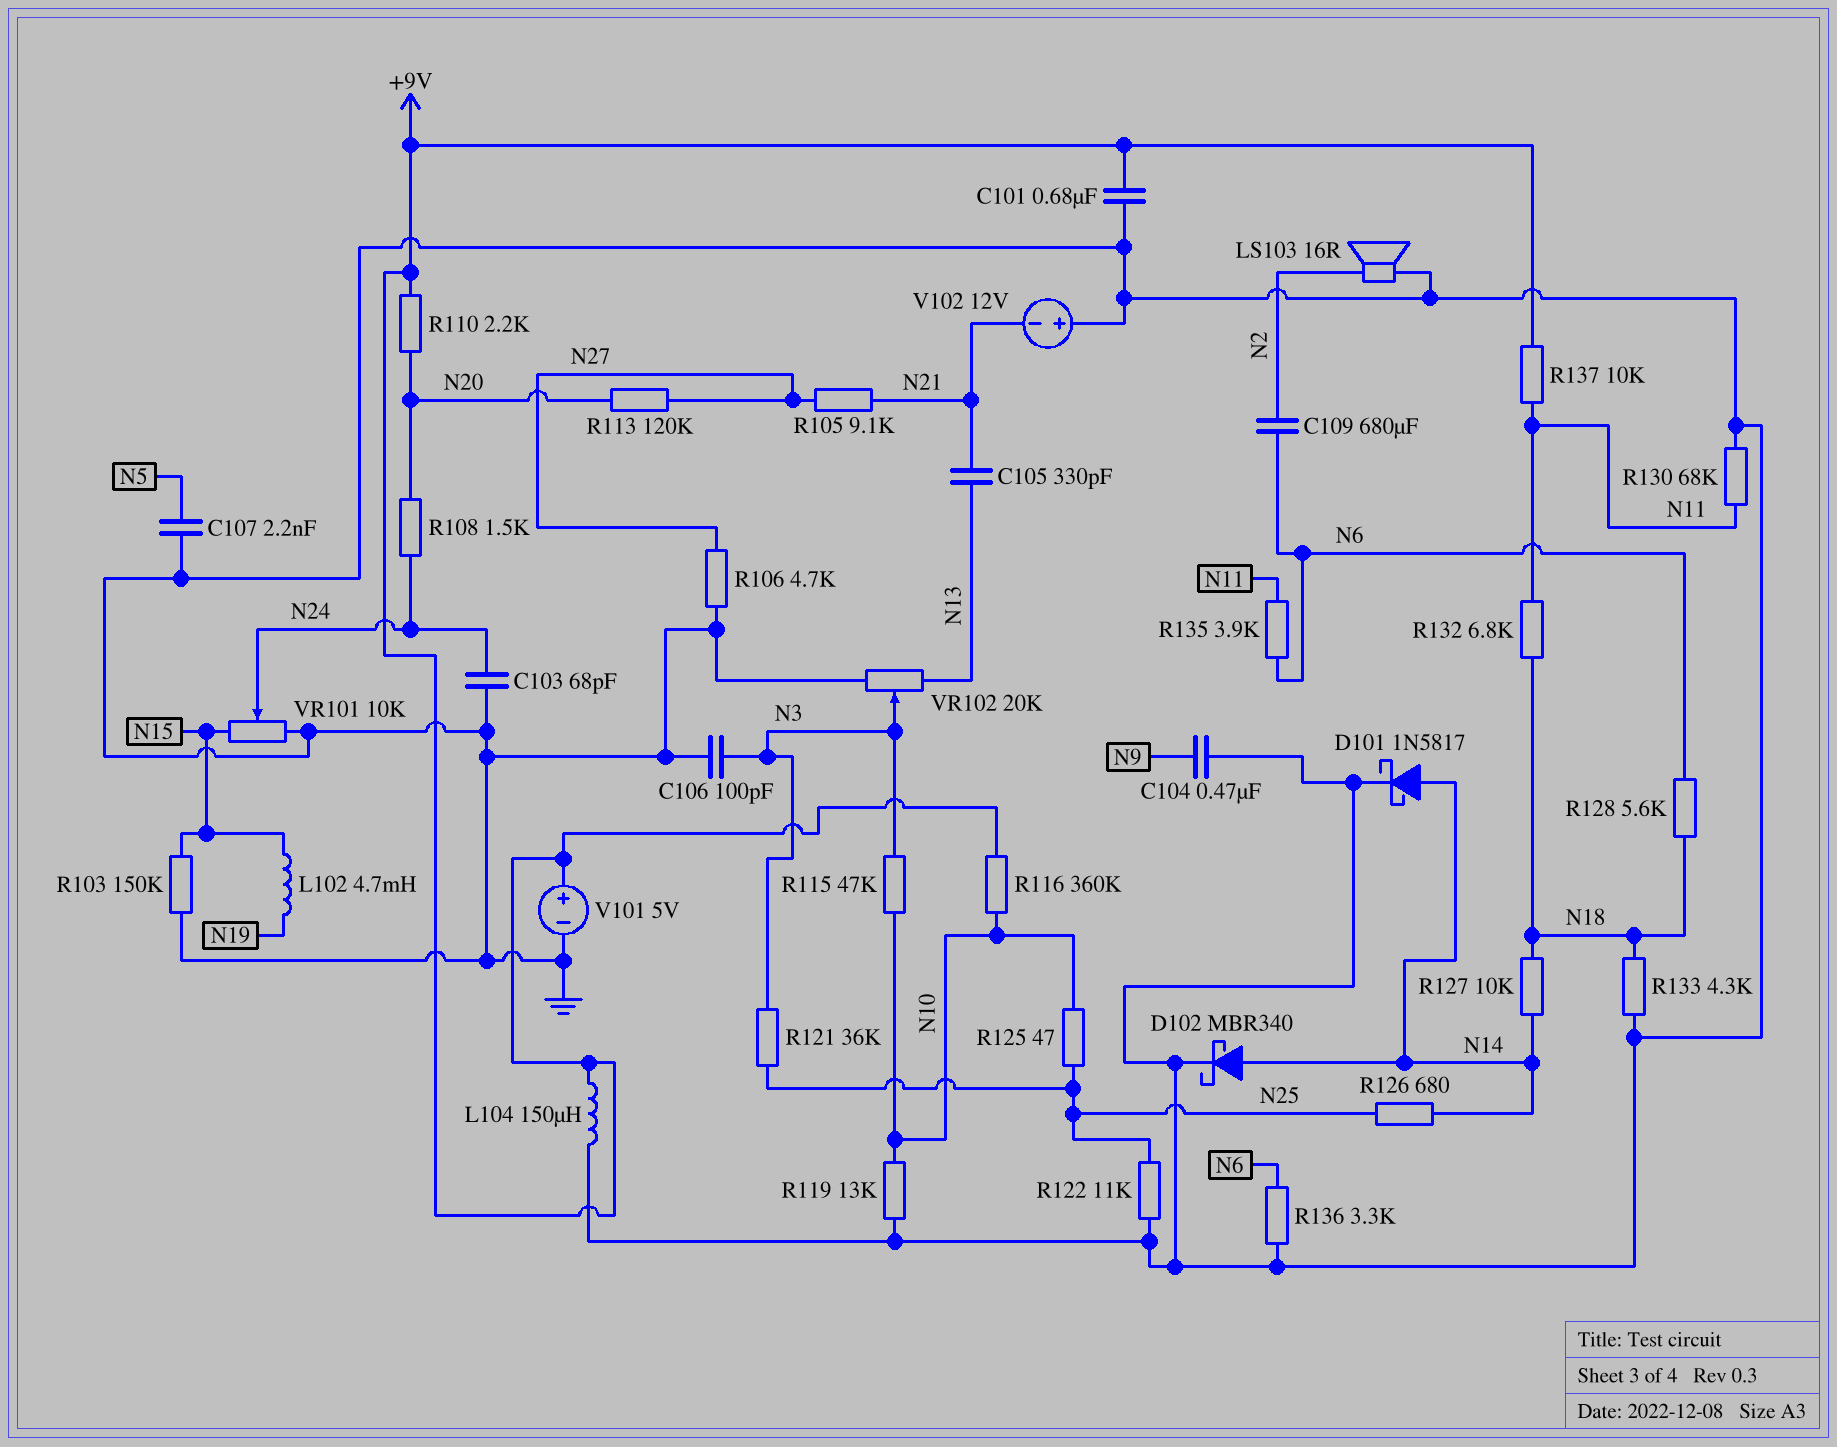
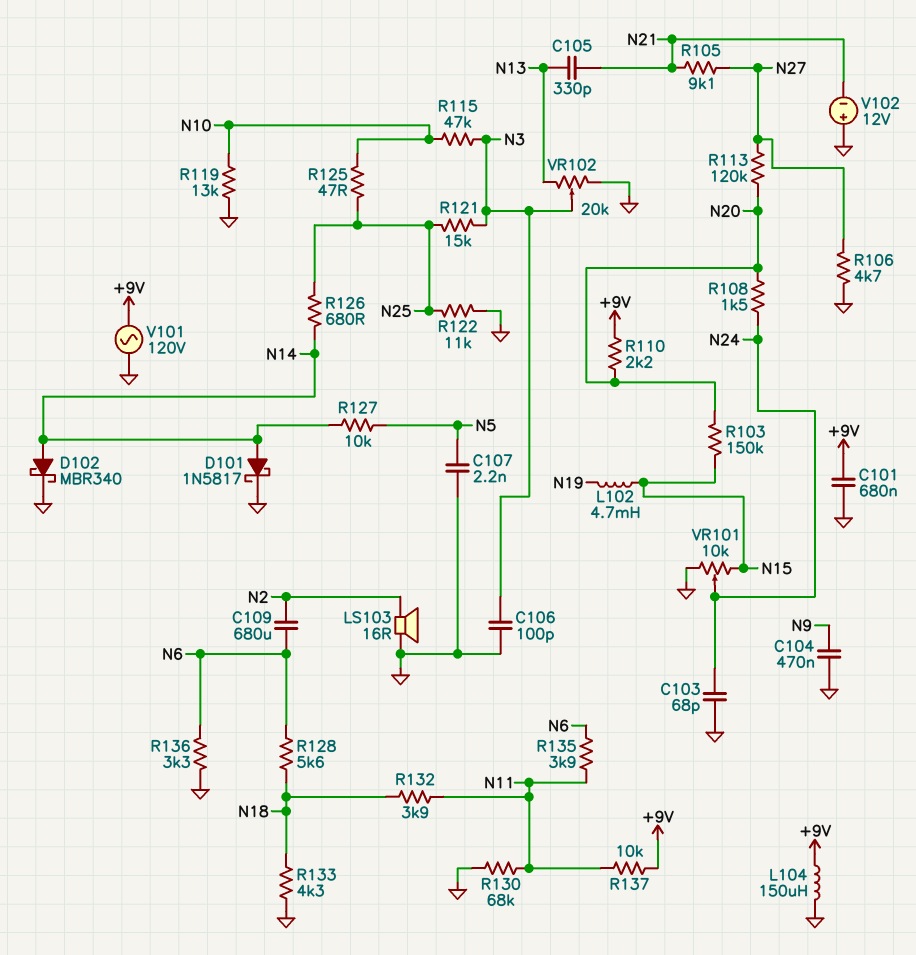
R103: 150k (GND, N15) -> 150k (N15, N20)
R116: 360k (+9V, N10) -> none
R121: 36k (N3, N25) -> 15k (N3, N25)
R127: 10k (N14, N18) -> 10k (N5, N14)
R132: 6.8k (N11, N18) -> 3.9k (N11, N18)
V101: 5V (plus +9V, minus GND) -> AC 120V (+9V, GND)

